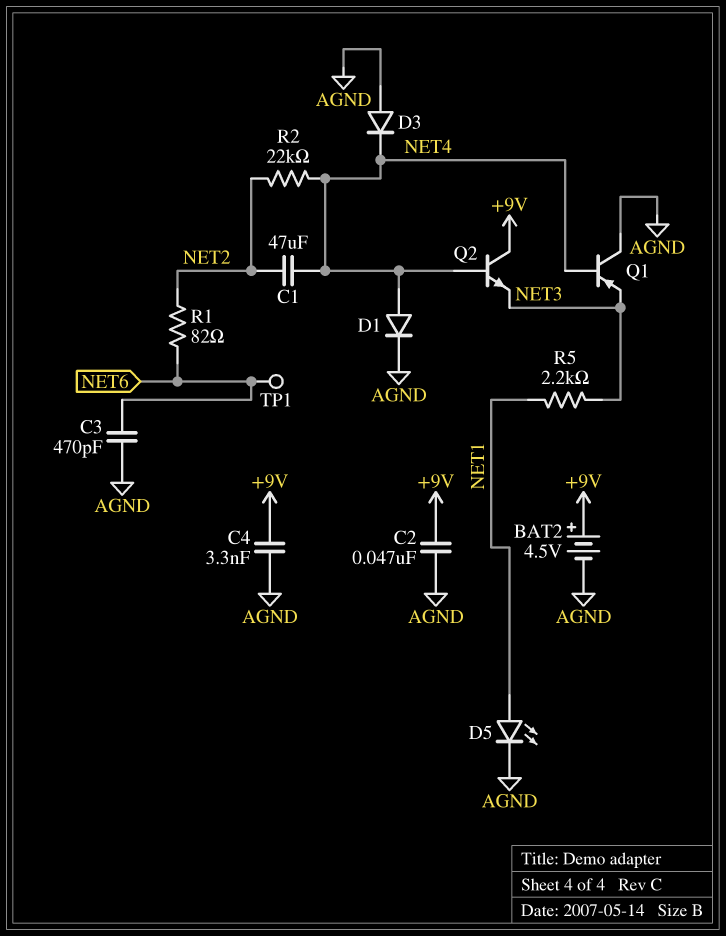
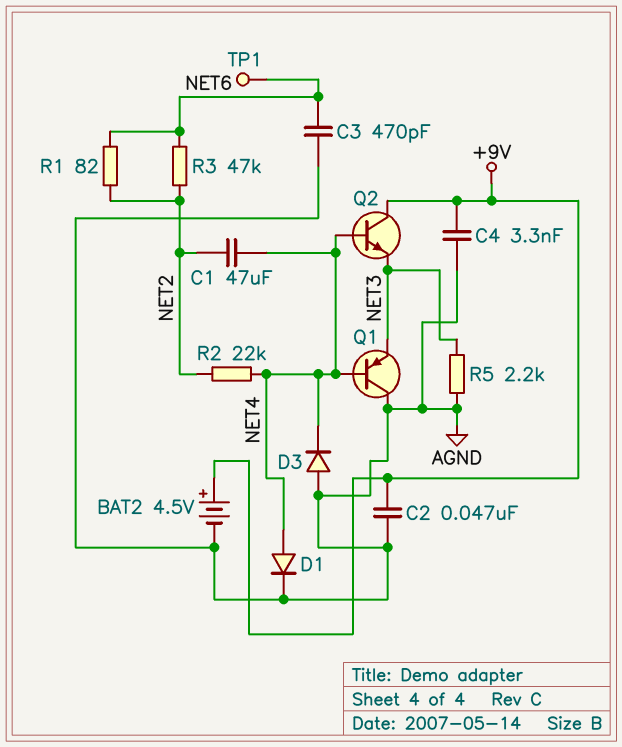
D5: LED (A NET1, K AGND) -> none
R3: none -> 47k (NET2, NET6)
R5: 2.2k (NET1, NET3) -> 2.2k (AGND, NET3)

